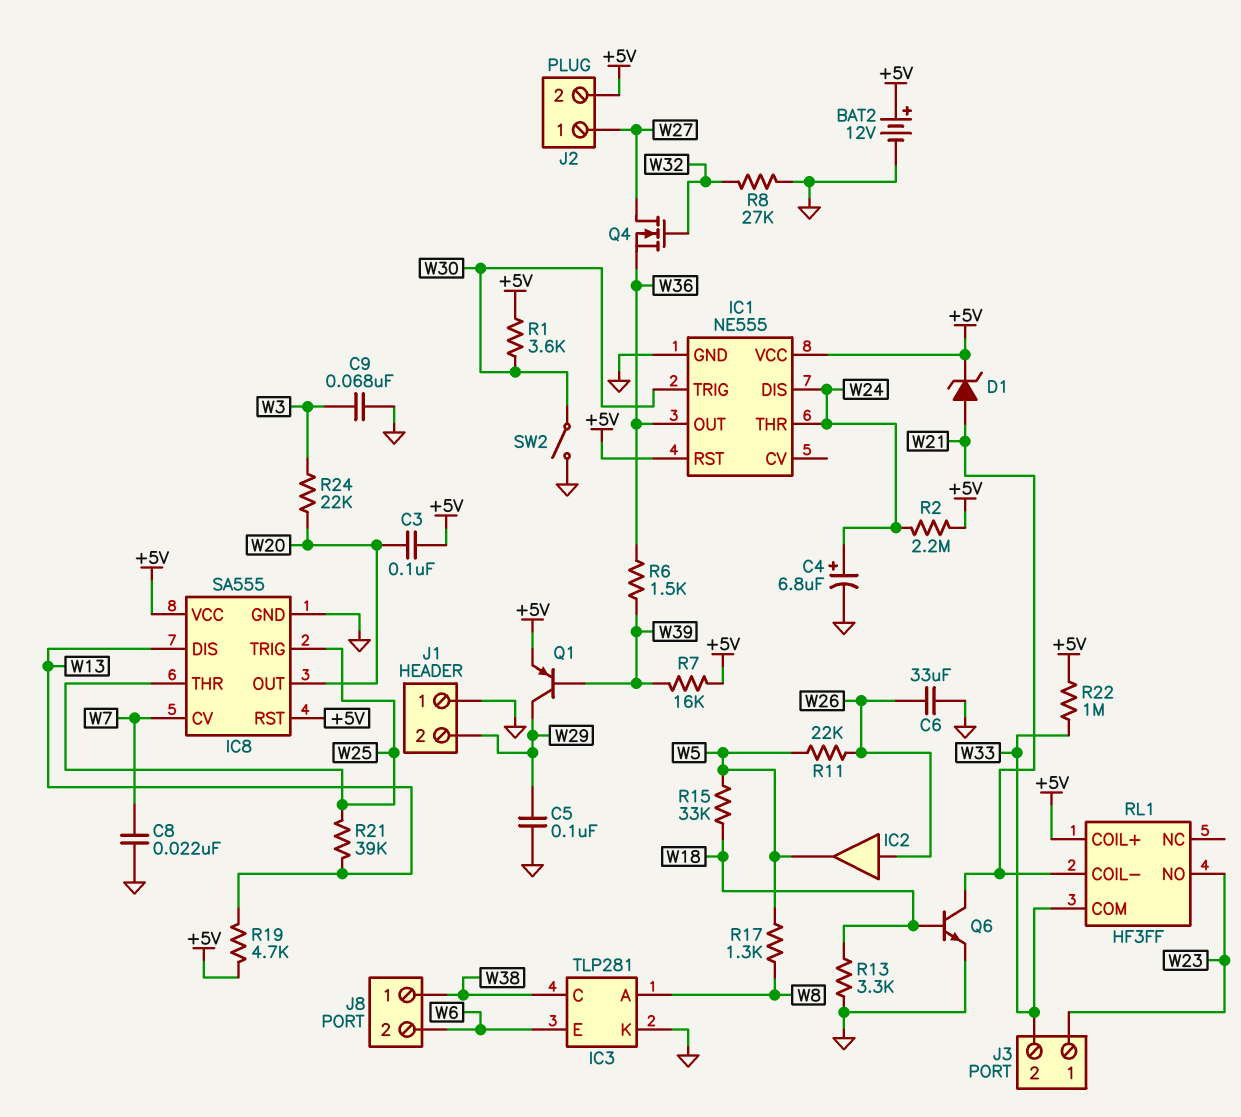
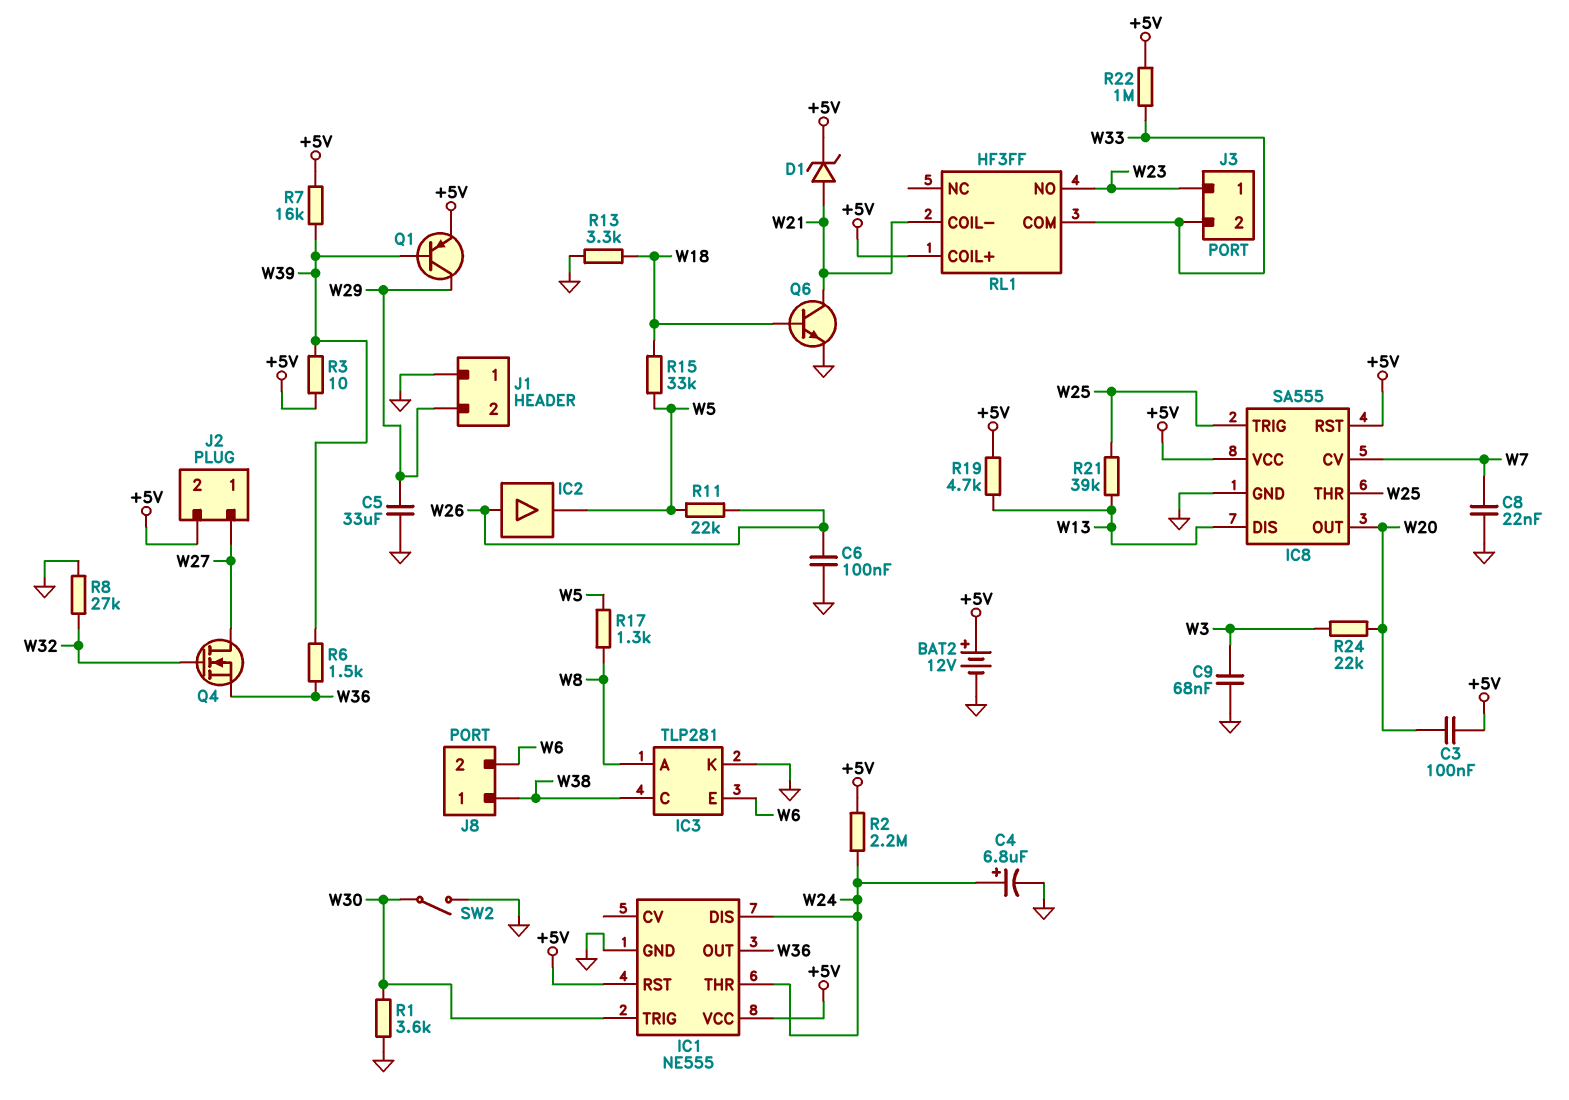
C5: 100nF (GND, W29) -> 33uF (GND, W29)
C6: 33uF (GND, W26) -> 100nF (GND, W26)
R1: 3.6k (+5V, W30) -> 3.6k (GND, W30)
R3: none -> 10 (+5V, W39)

